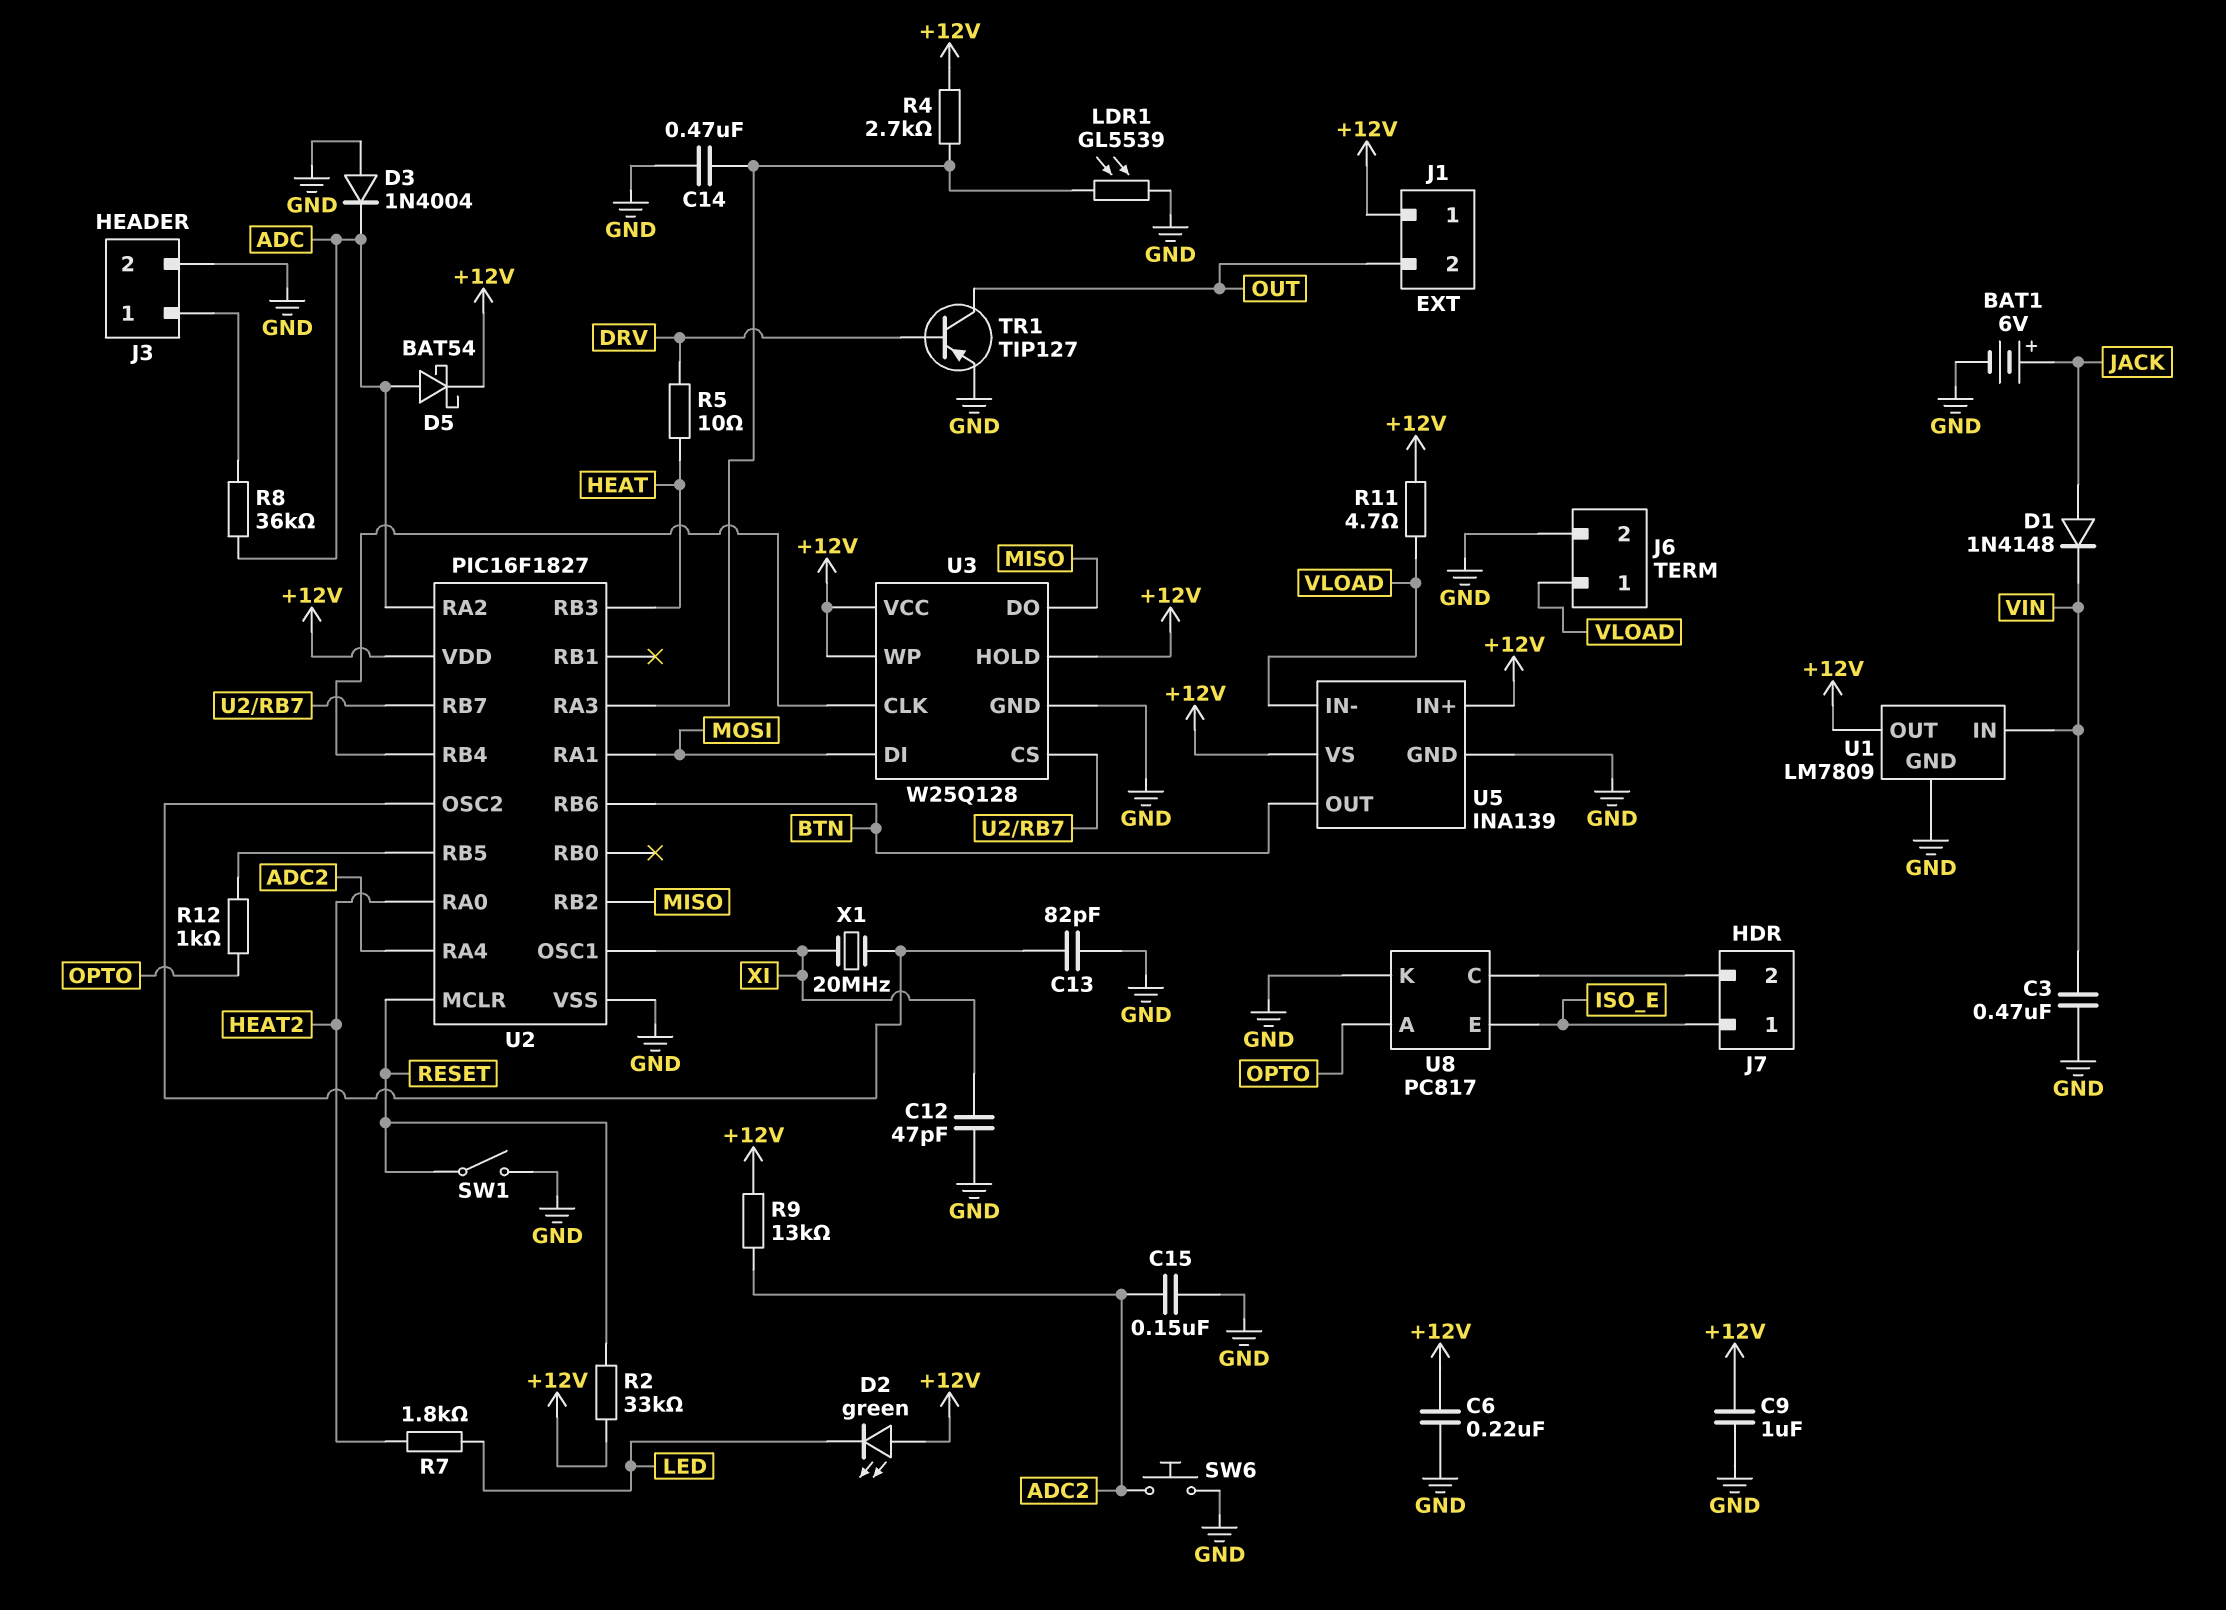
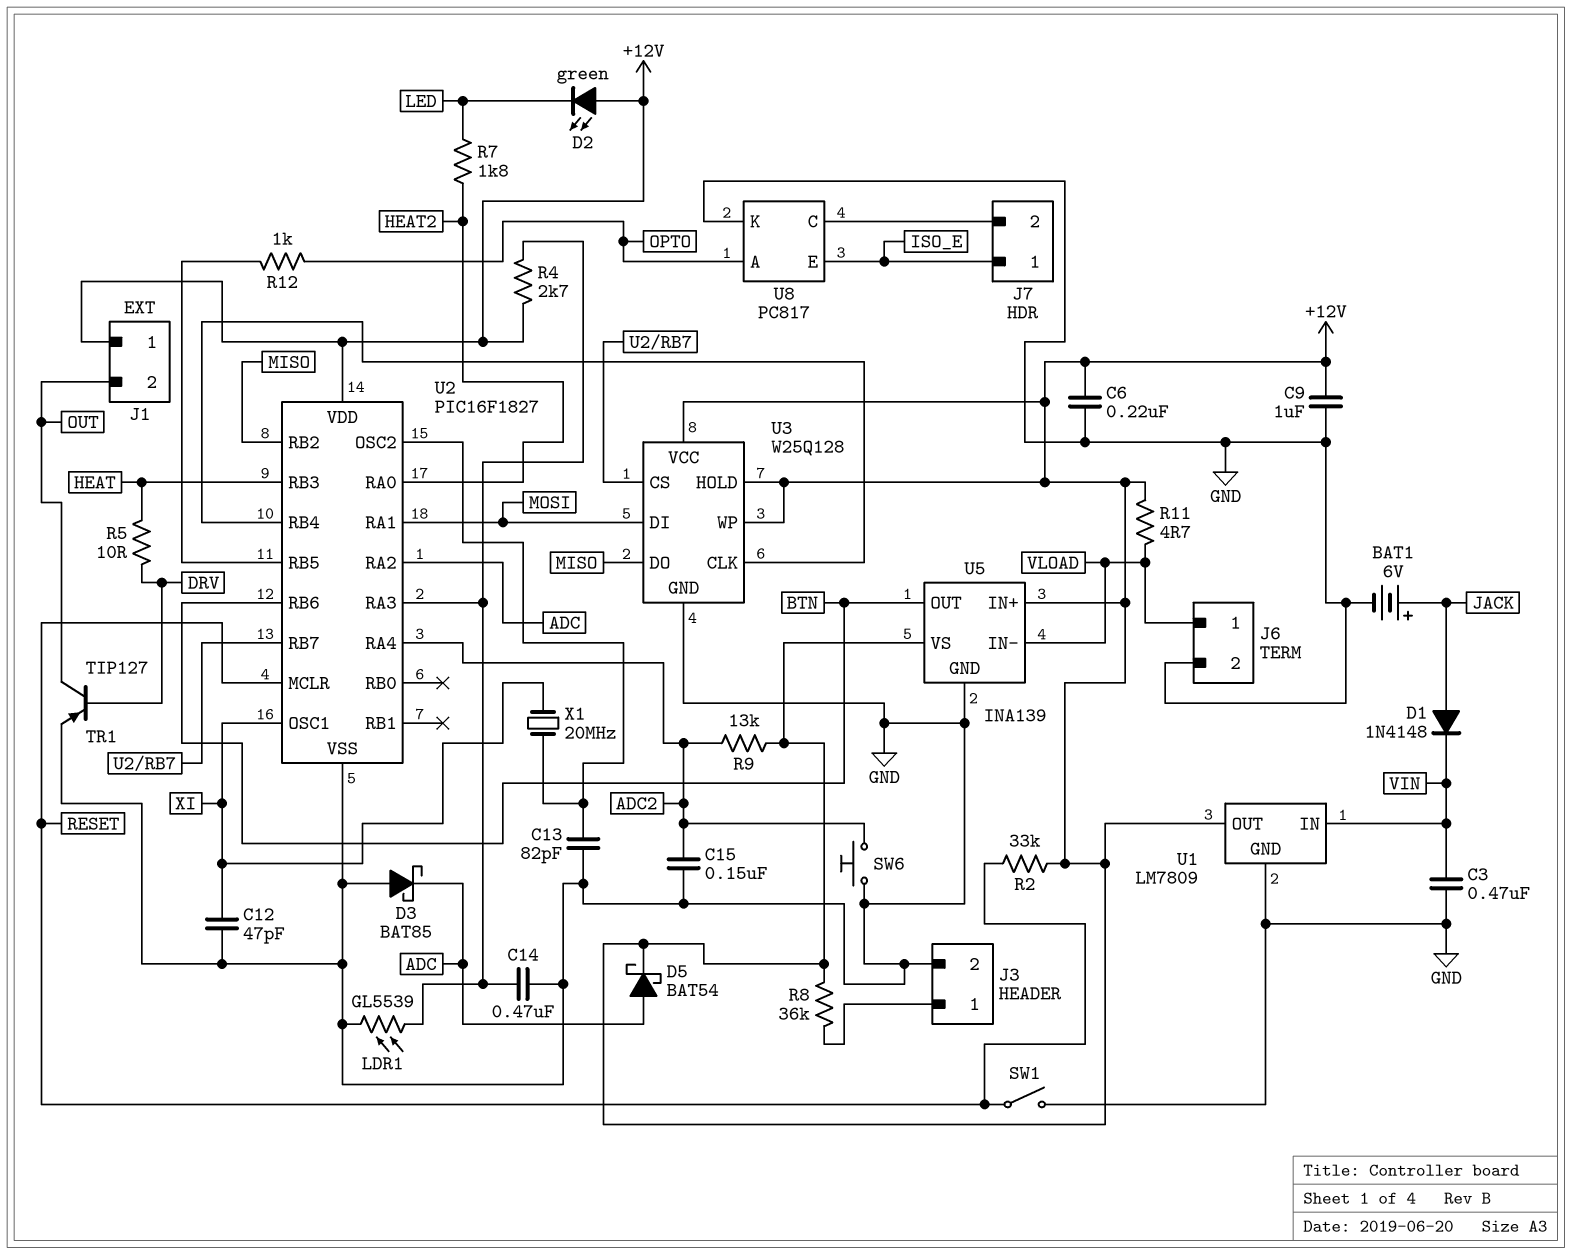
D3: diode 1N4004 (A GND, K ADC) -> schottky BAT85 (A GND, K ADC)
R8: 36k (ADC, J3/1) -> 36k (+12V, J3/1)

